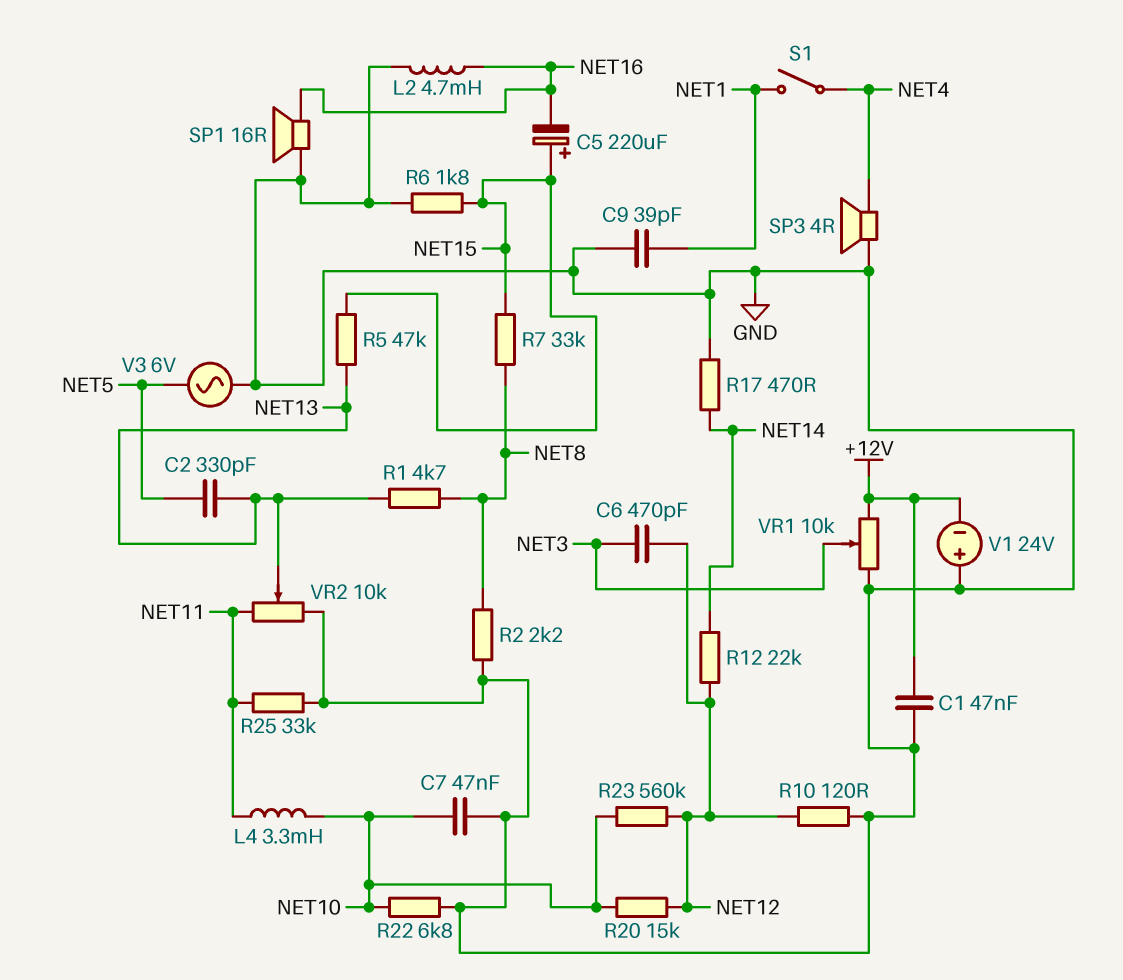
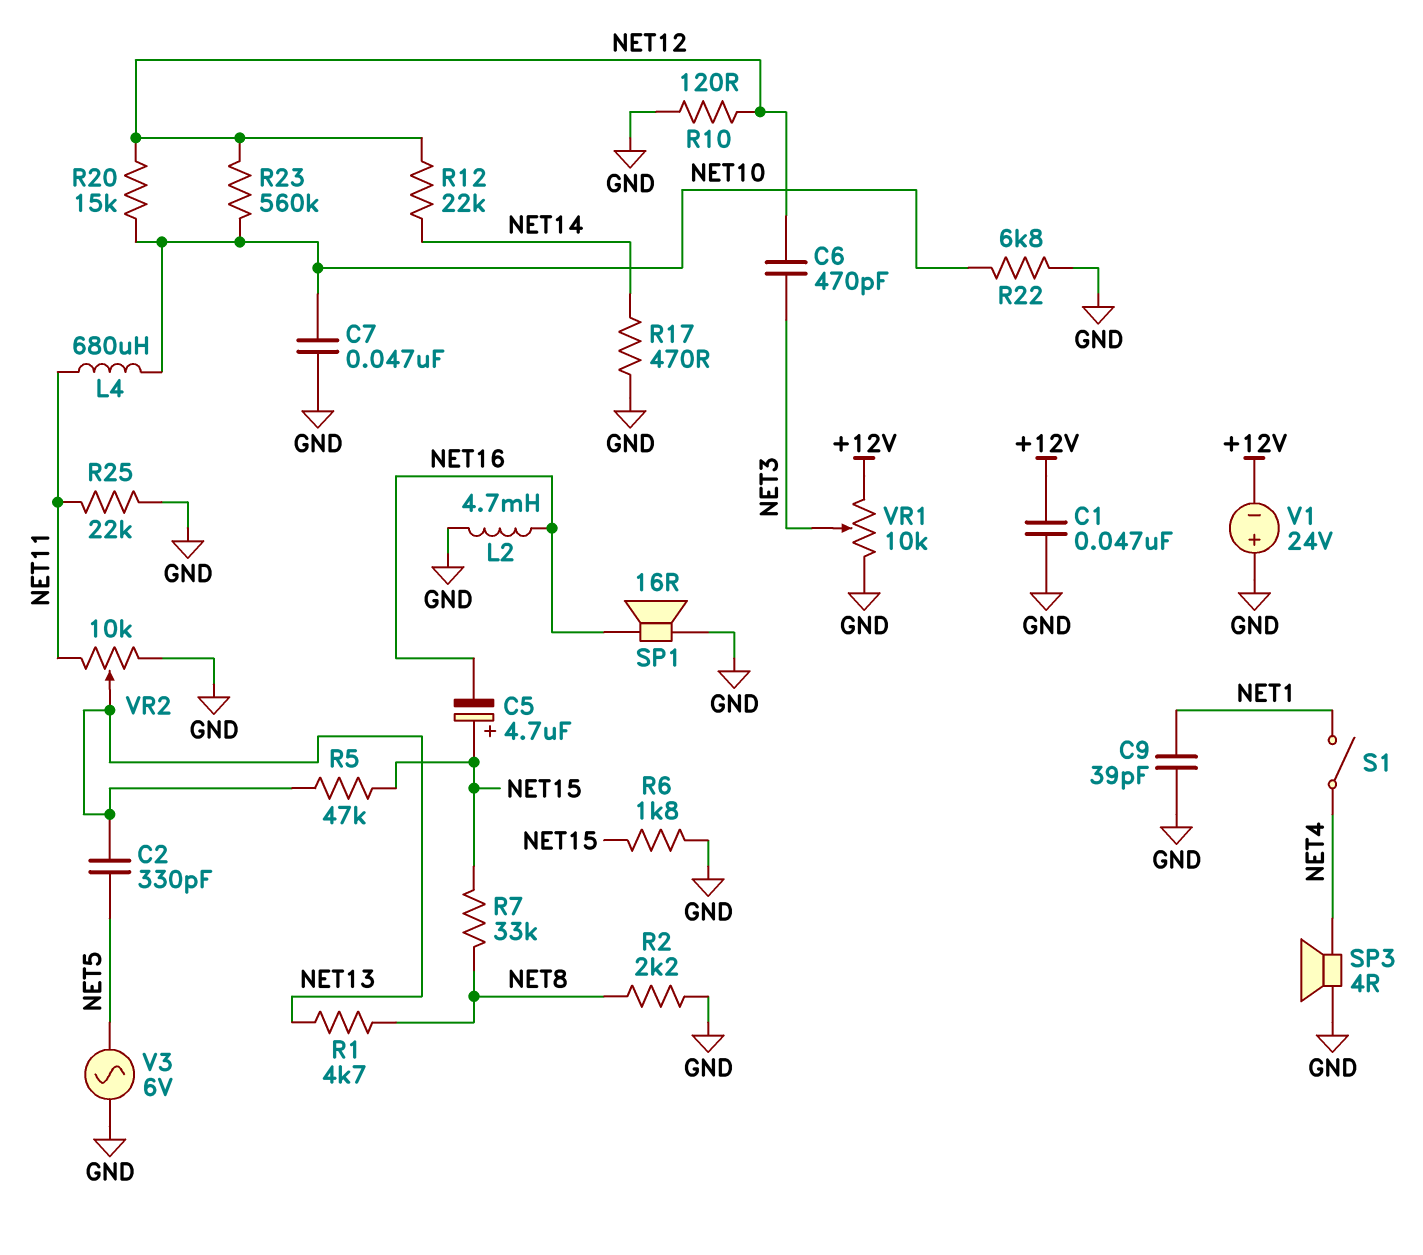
C5: 220uF (plus NET15, minus NET16) -> 4.7uF (plus NET15, minus NET16)
L4: 3.3mH (NET10, NET11) -> 680uH (NET10, NET11)
R25: 33k (GND, NET11) -> 22k (GND, NET11)

